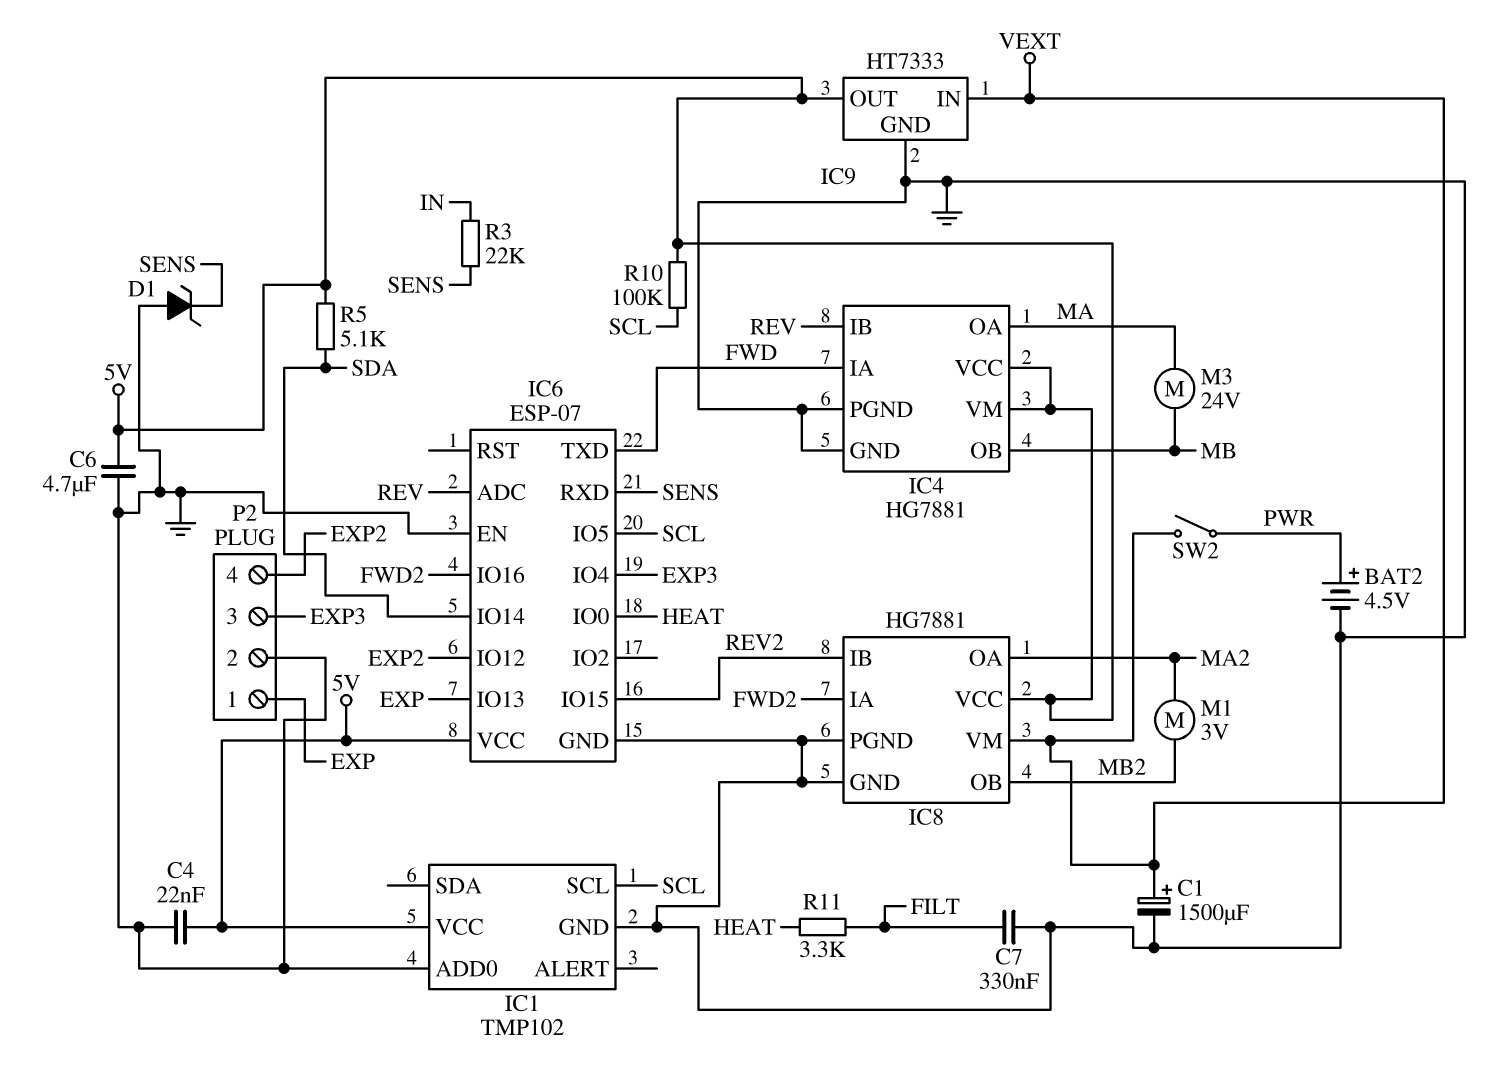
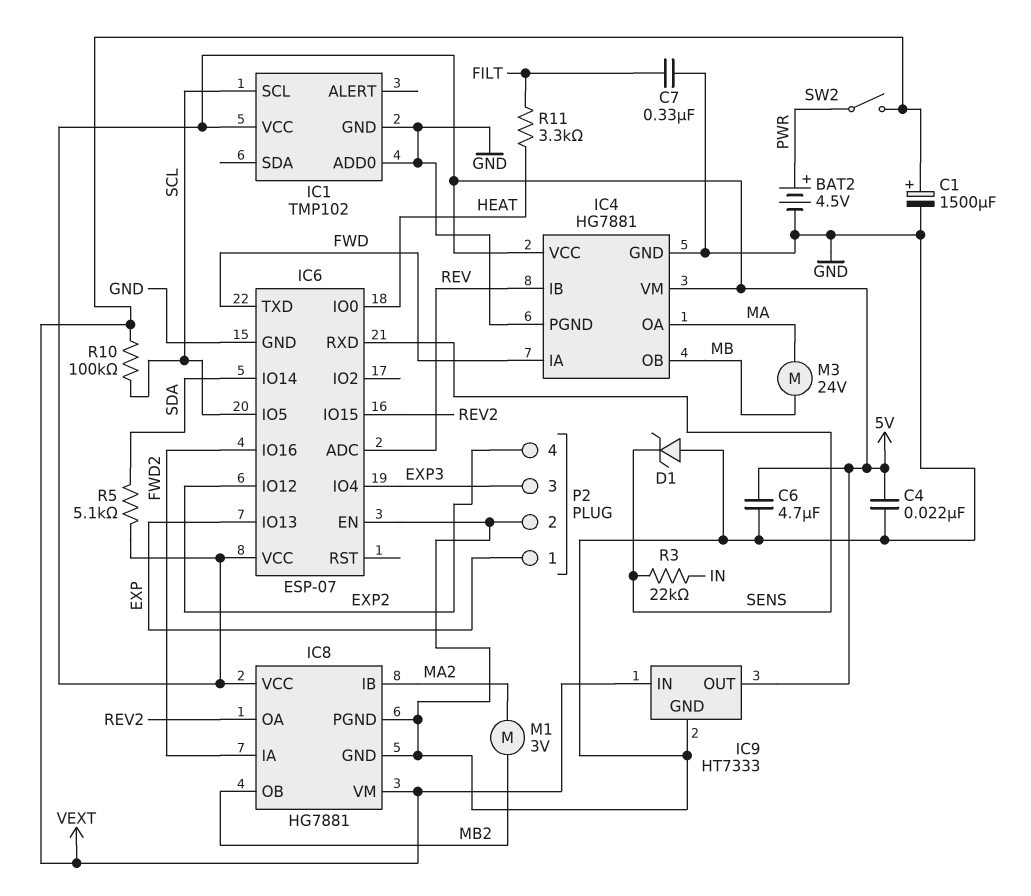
IC8 pin IB: REV2 -> MA2
IC8 pin OA: MA2 -> REV2
R10: 100k (5V, SCL) -> 100k (SCL, VEXT)

